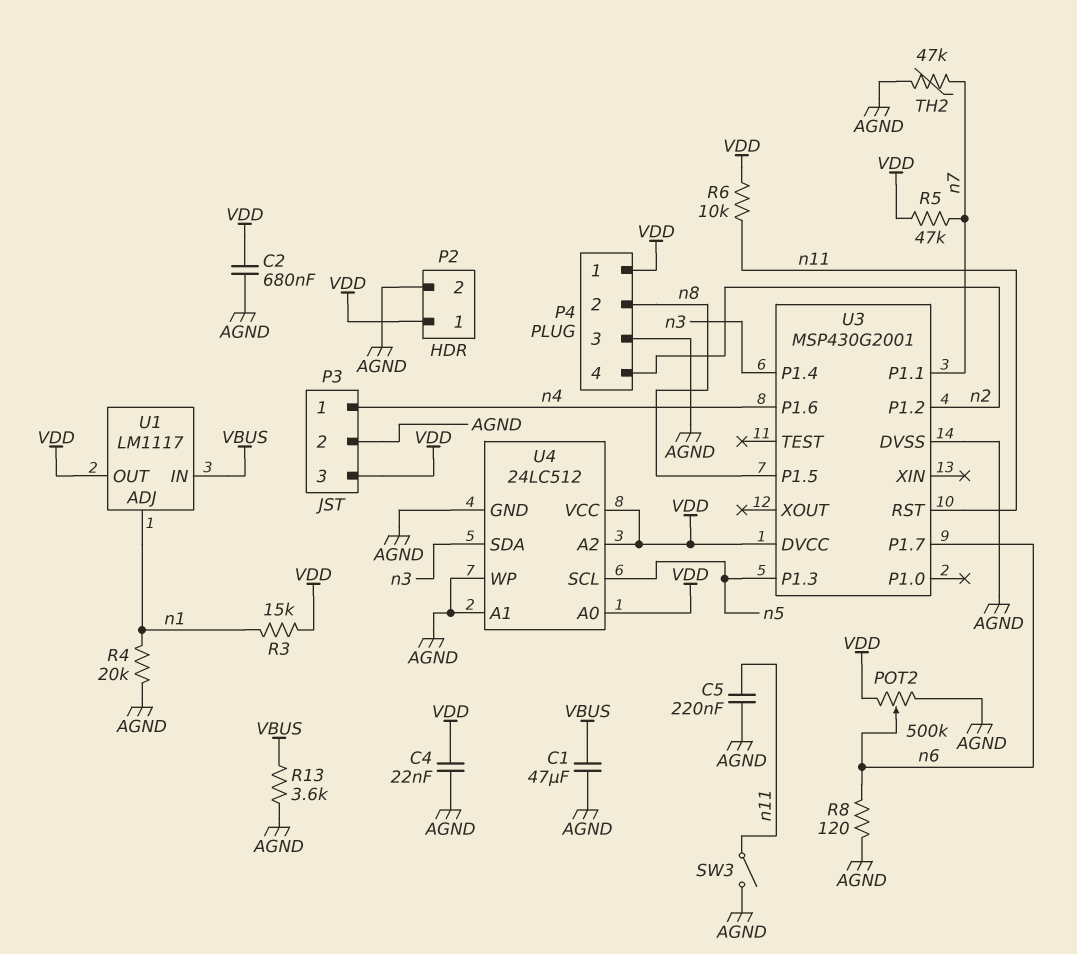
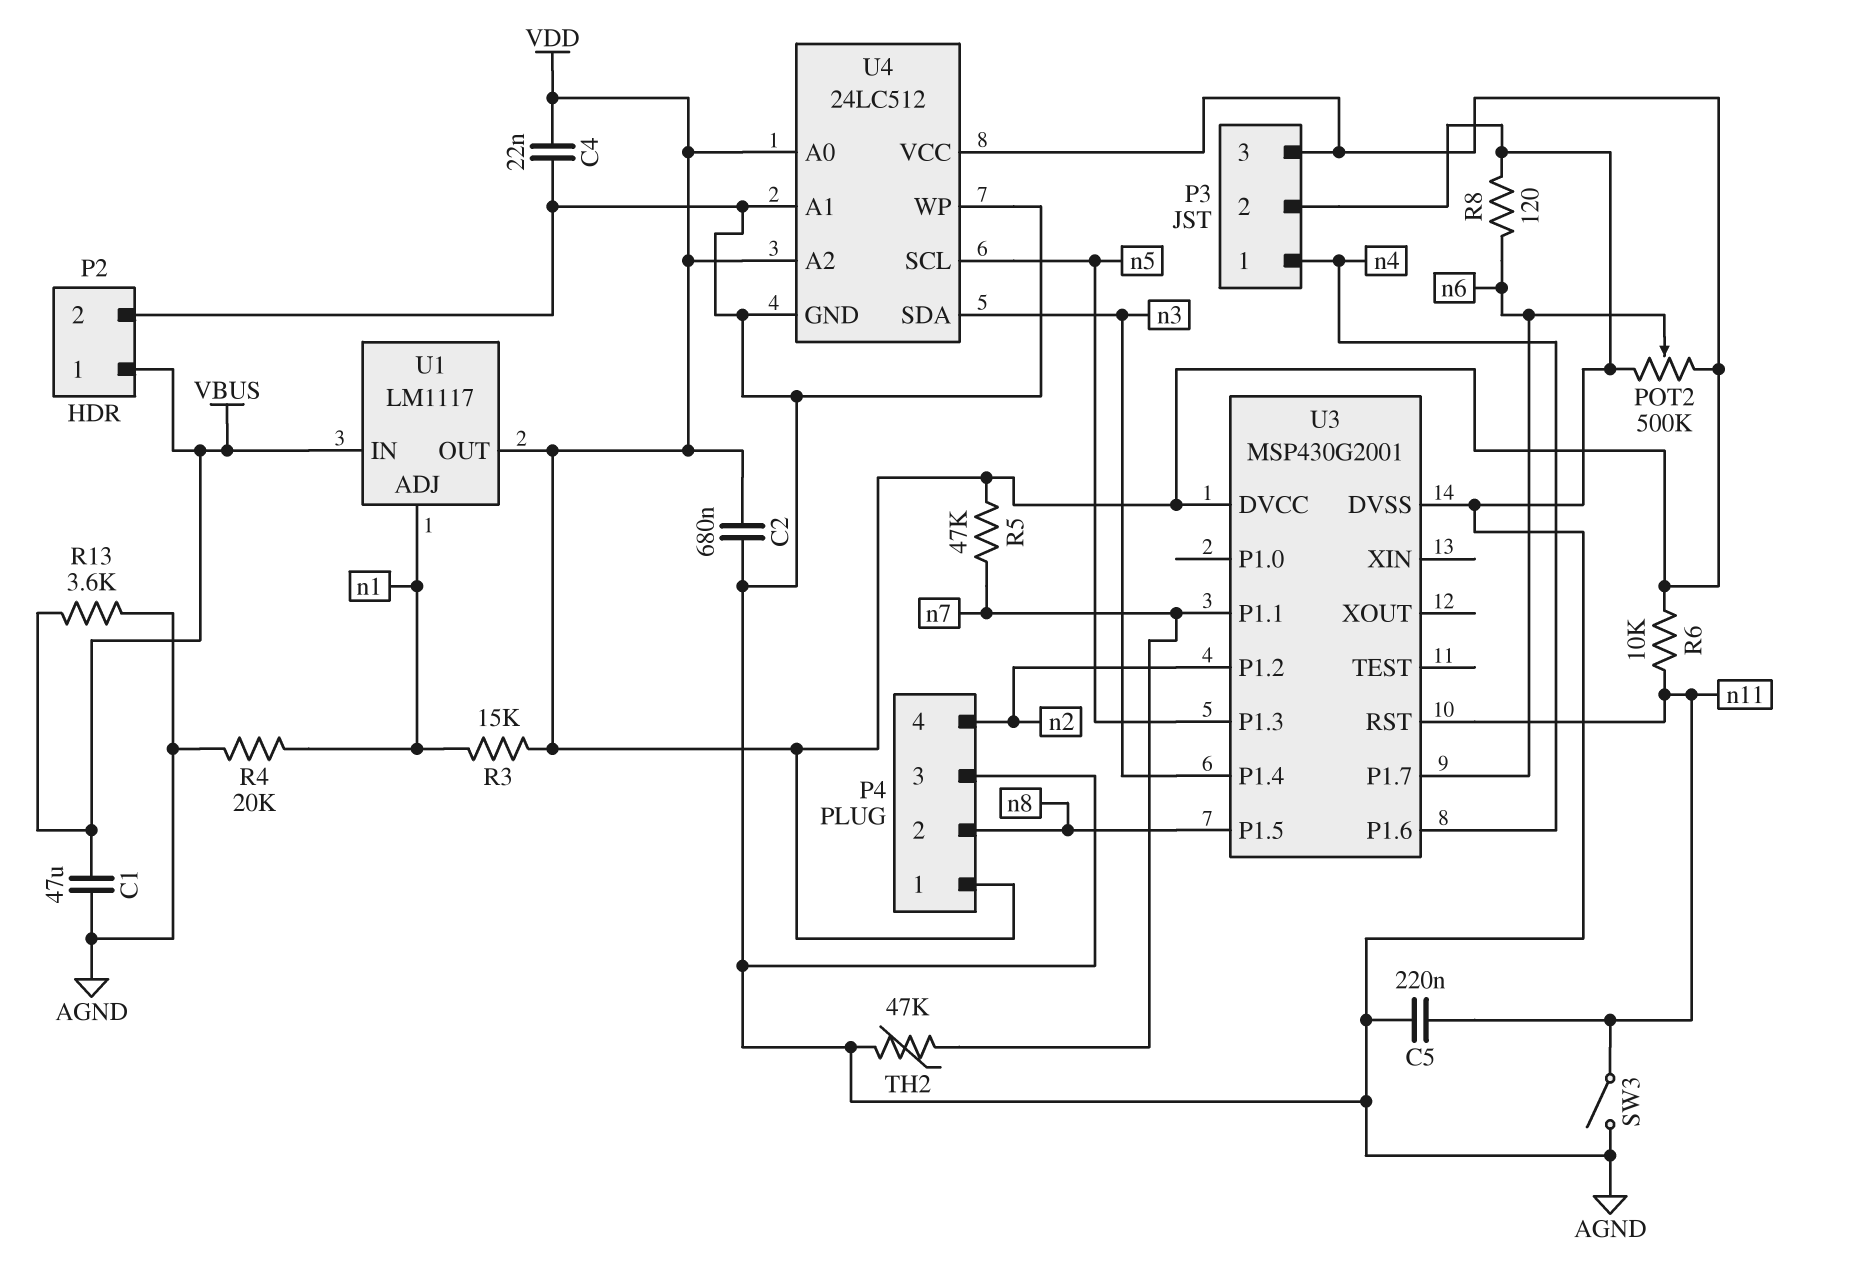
P2 pin 1: VDD -> VBUS

